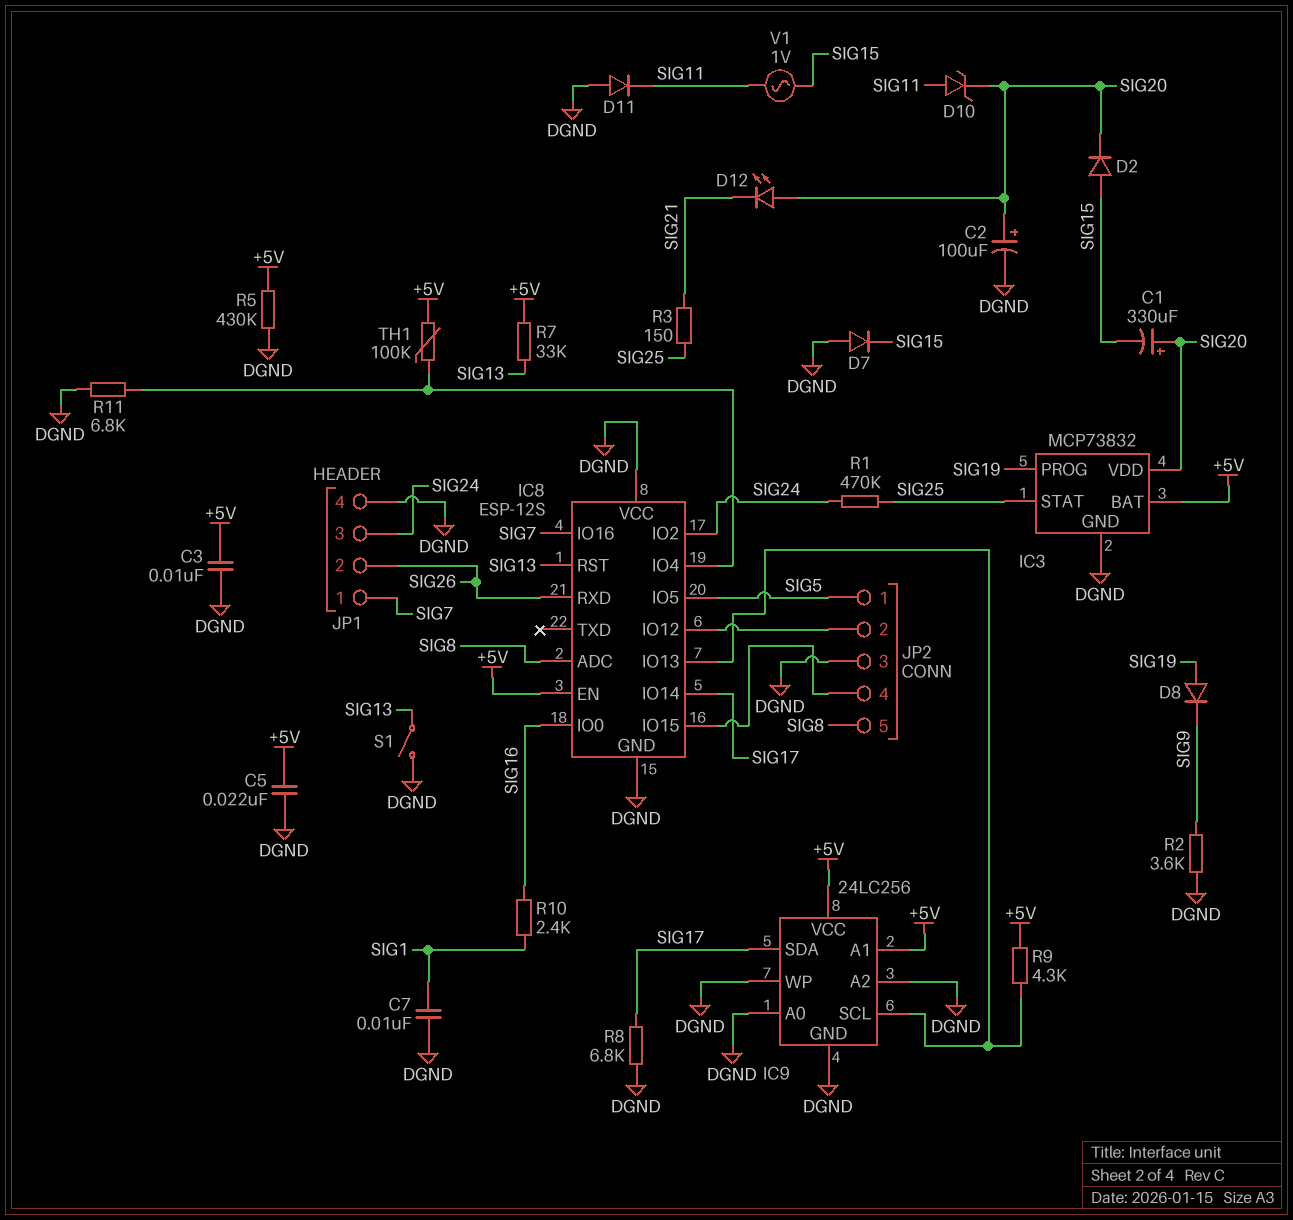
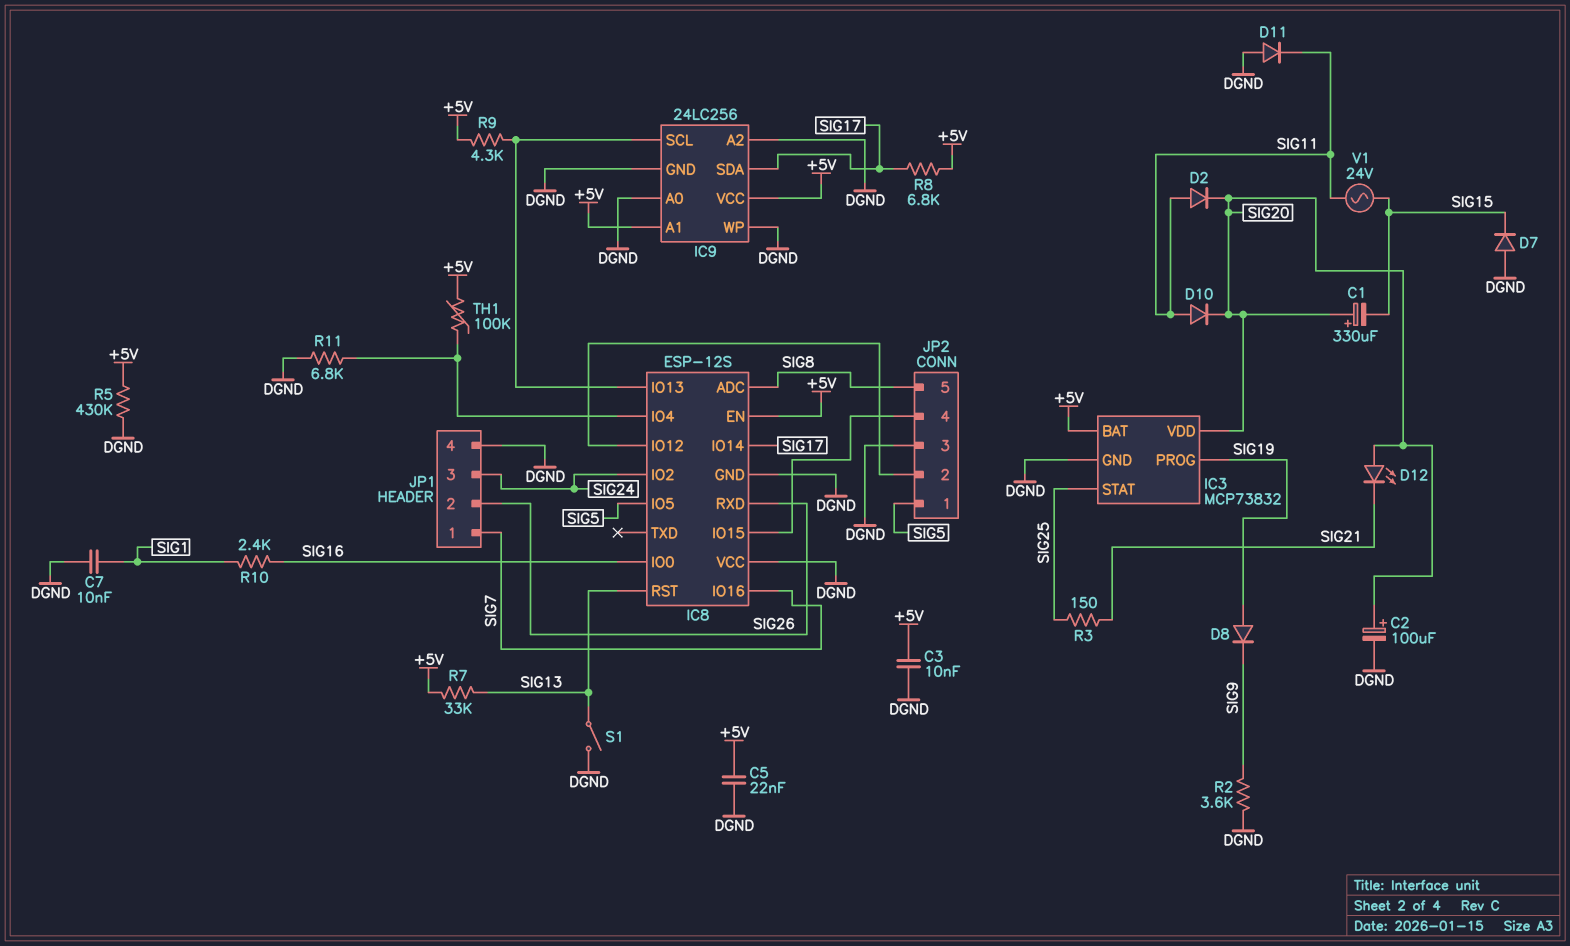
D2: diode (A SIG15, K SIG20) -> diode (A SIG11, K SIG20)
D10: zener (A SIG11, K SIG20) -> diode (A SIG11, K SIG20)
R1: 470k (SIG24, SIG25) -> none
R8: 6.8k (DGND, SIG17) -> 6.8k (+5V, SIG17)
V1: AC 1V (SIG11, SIG15) -> AC 24V (SIG11, SIG15)

